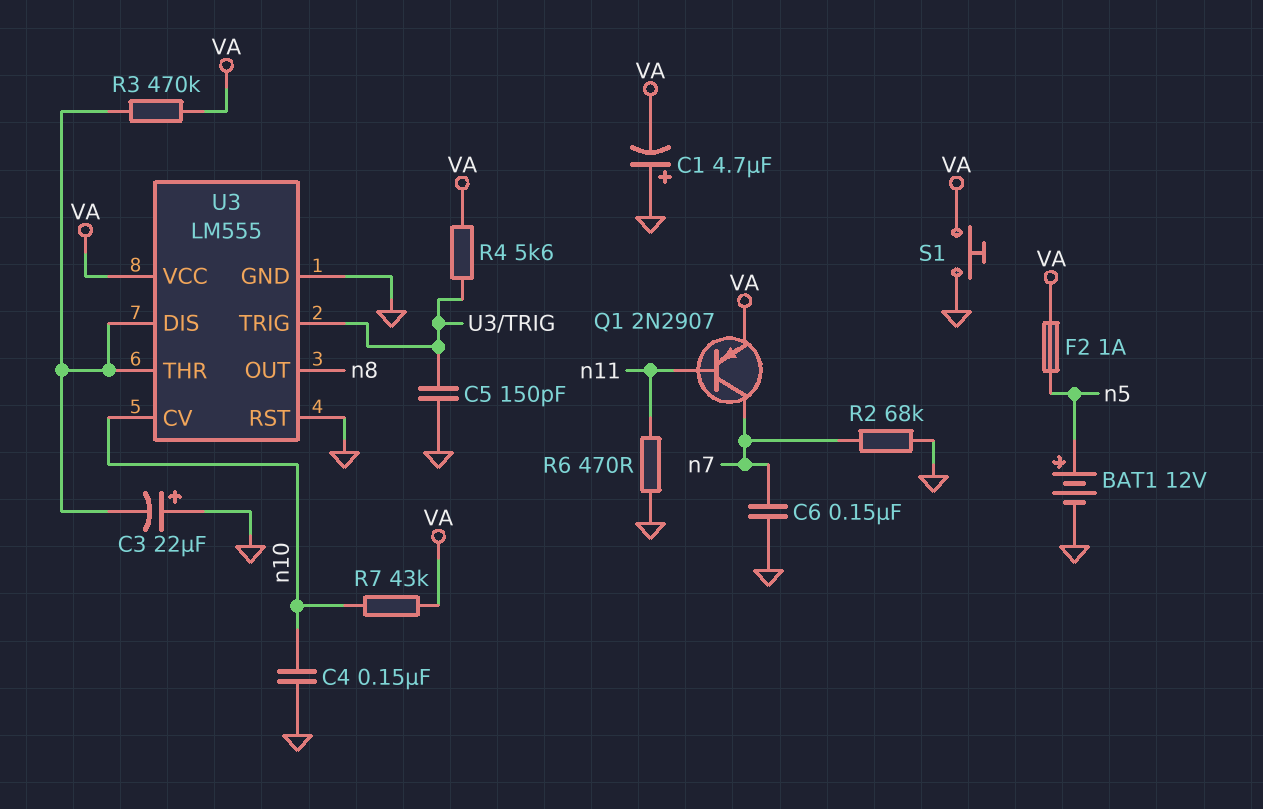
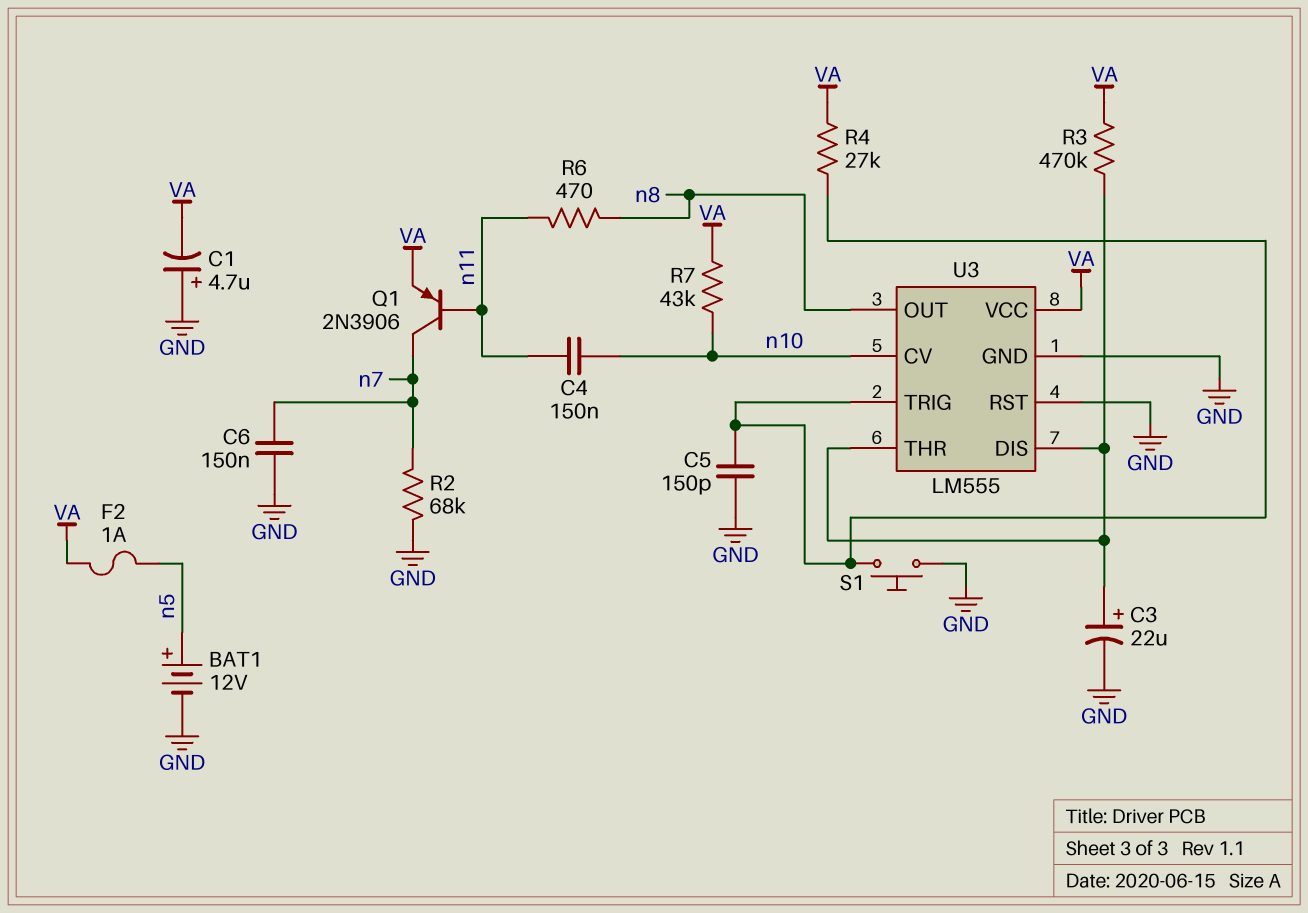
C3: 22uF (plus GND, minus U3/DIS) -> 22uF (plus U3/DIS, minus GND)
C4: 150nF (GND, n10) -> 150nF (n10, n11)
Q1: PNP 2N2907 (B n11, C n7, E VA) -> PNP 2N3906 (B n11, C n7, E VA)
R4: 5.6k (U3/TRIG, VA) -> 27k (U3/TRIG, VA)
R6: 470 (GND, n11) -> 470 (n8, n11)
S1: button (GND, VA) -> button (GND, U3/TRIG)

